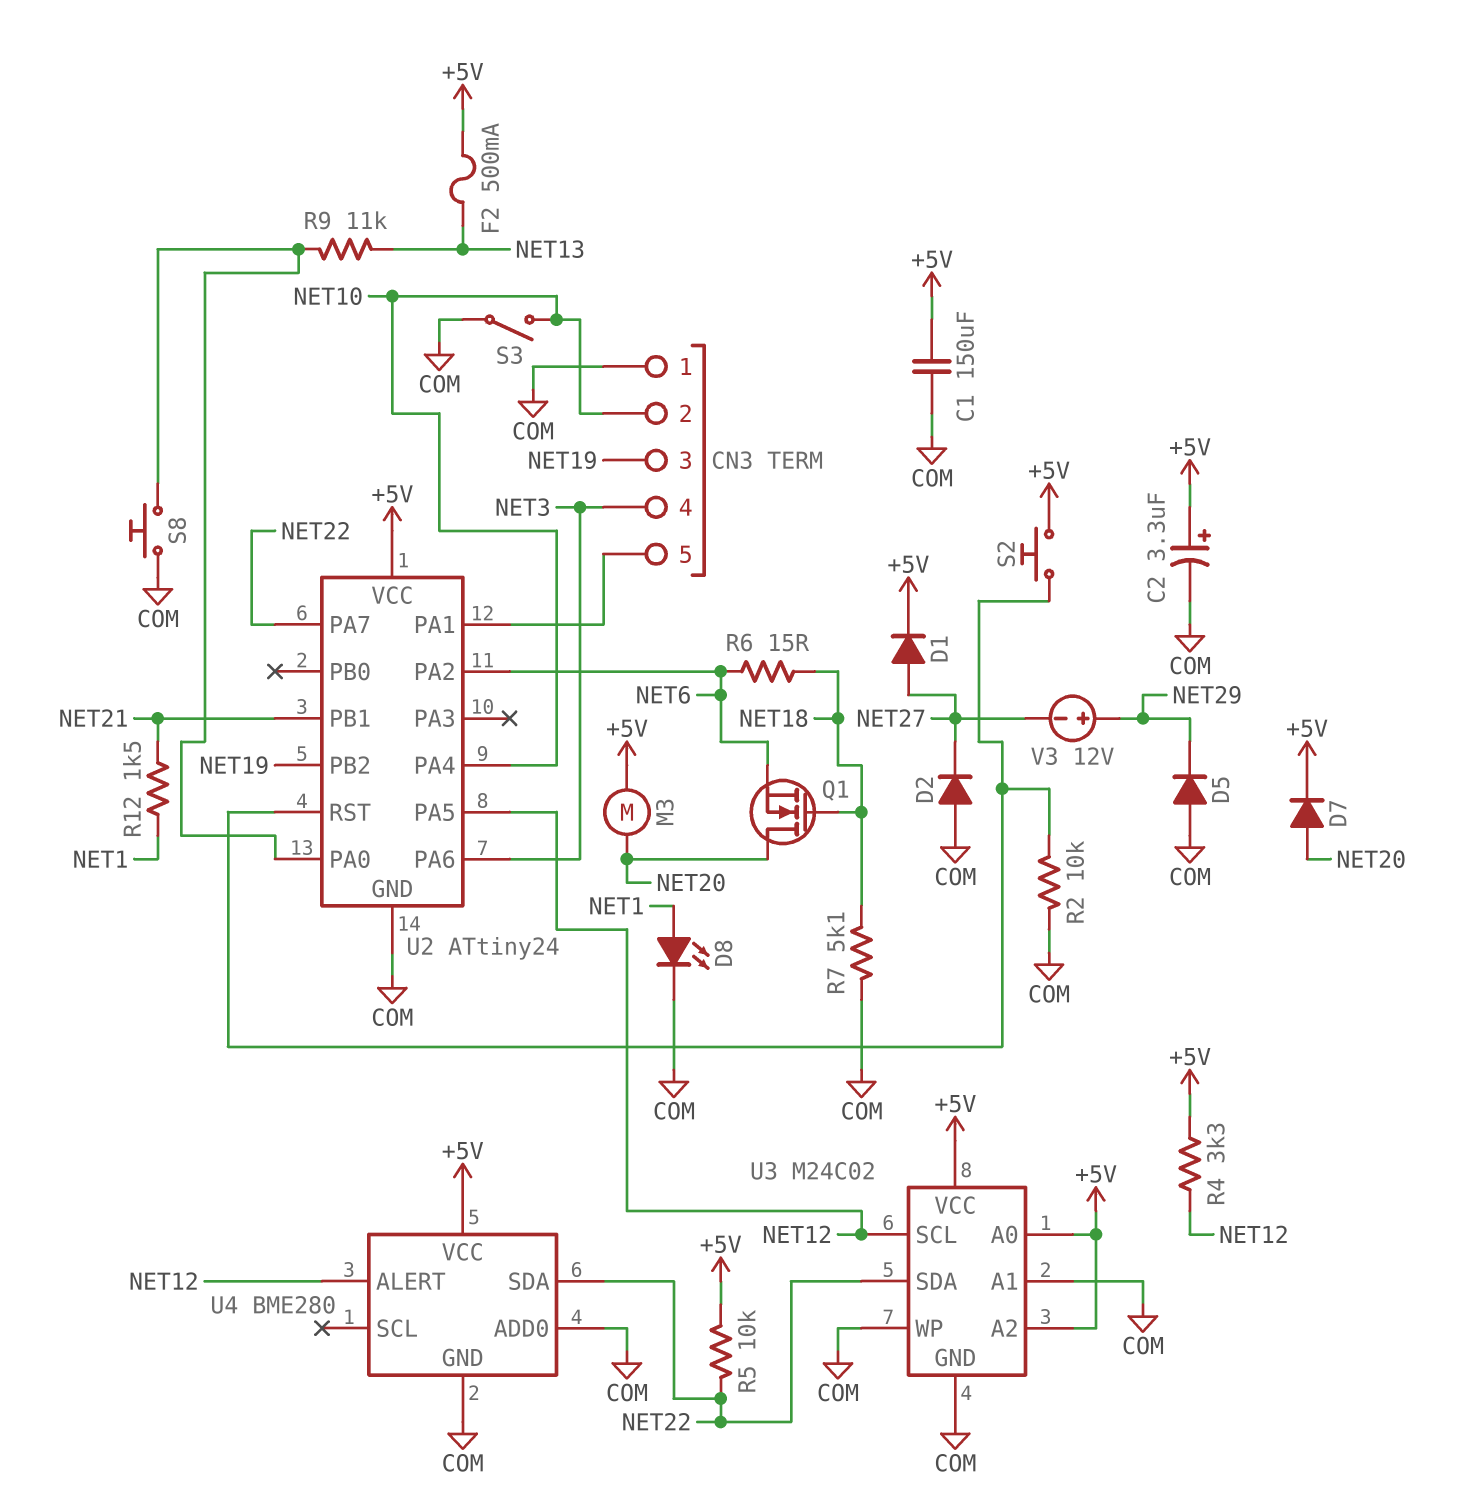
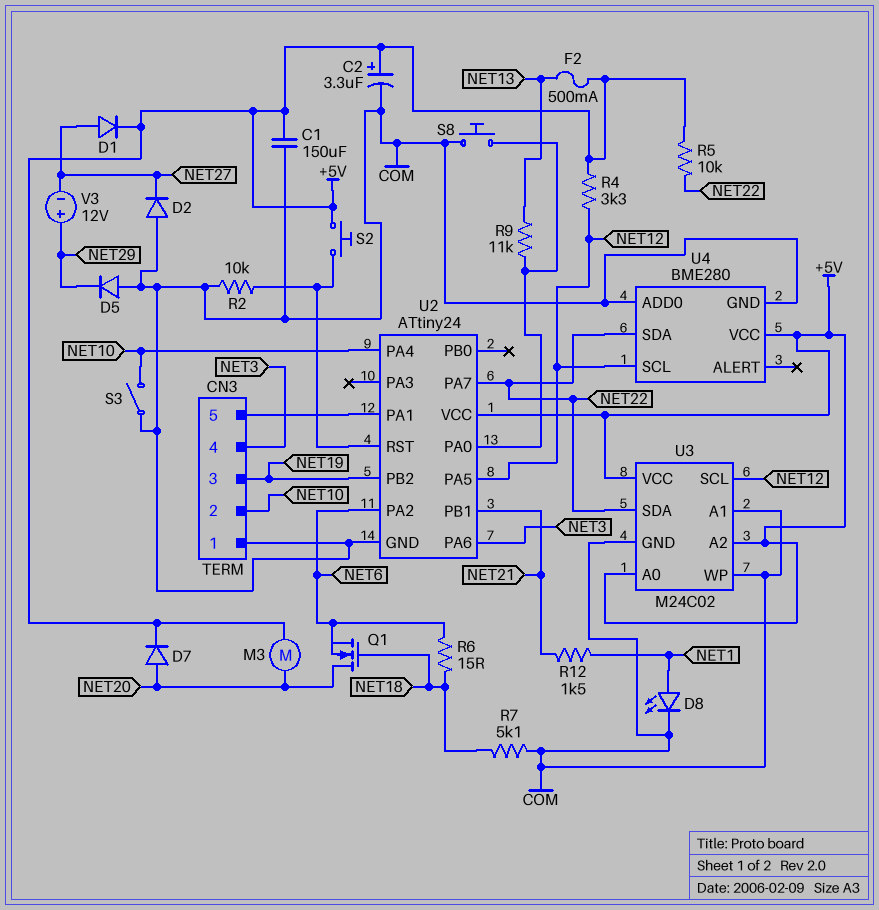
U4 pin ALERT: NET12 -> none
U4 pin SCL: none -> NET12

